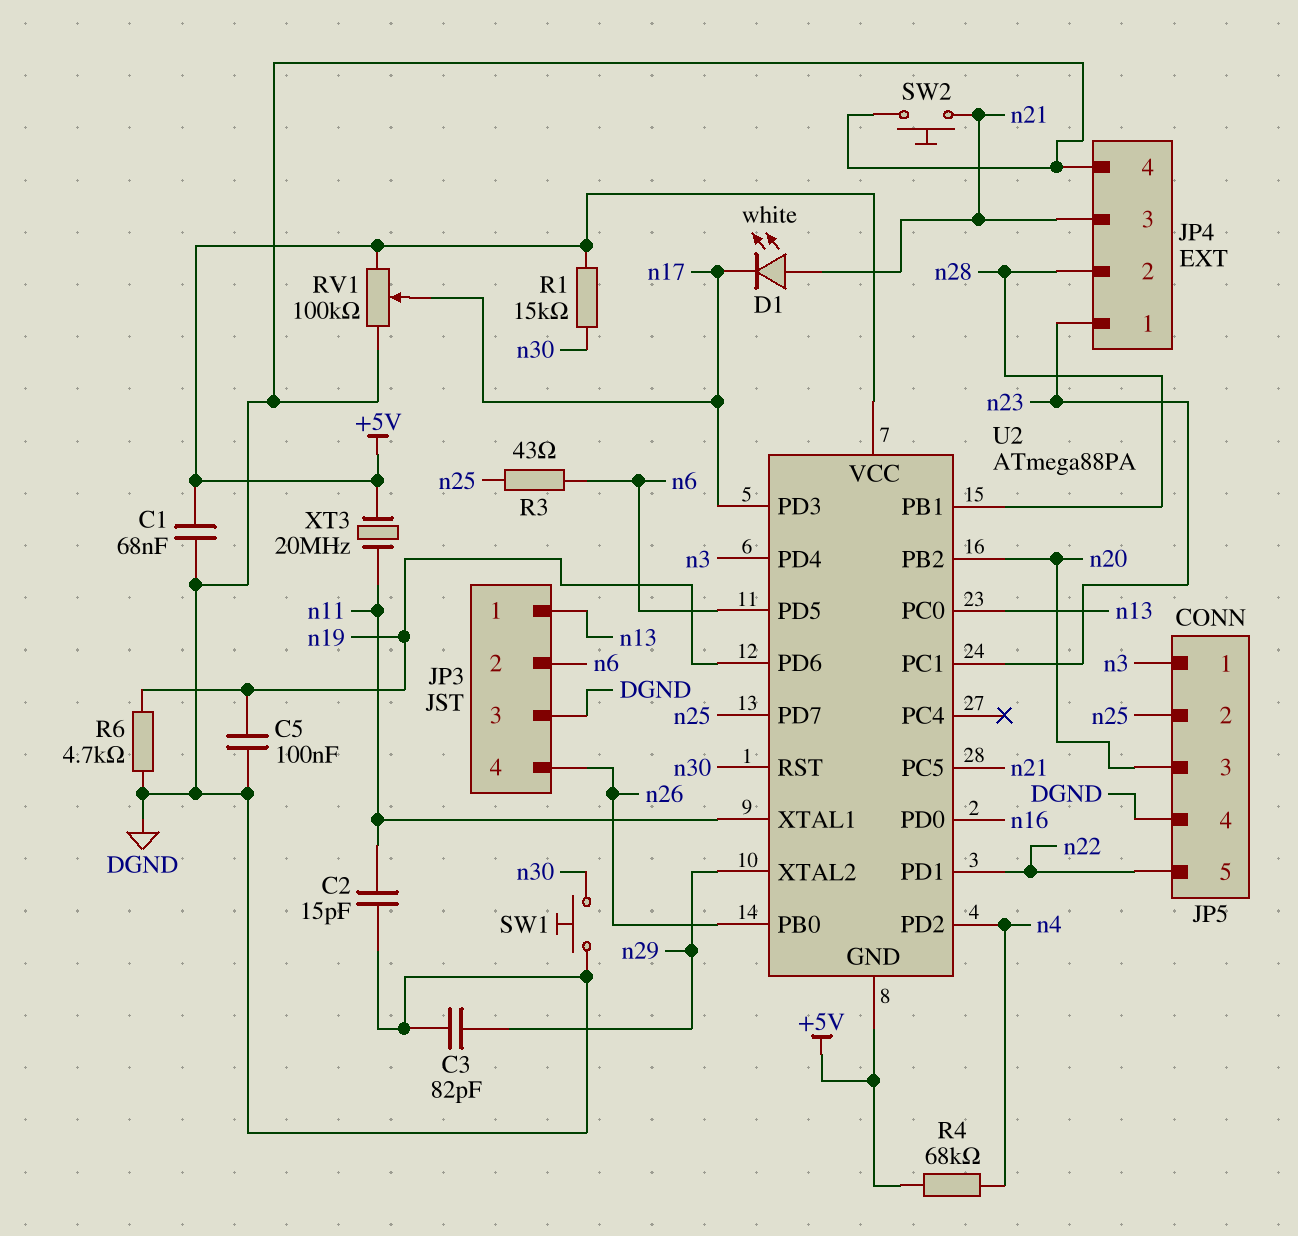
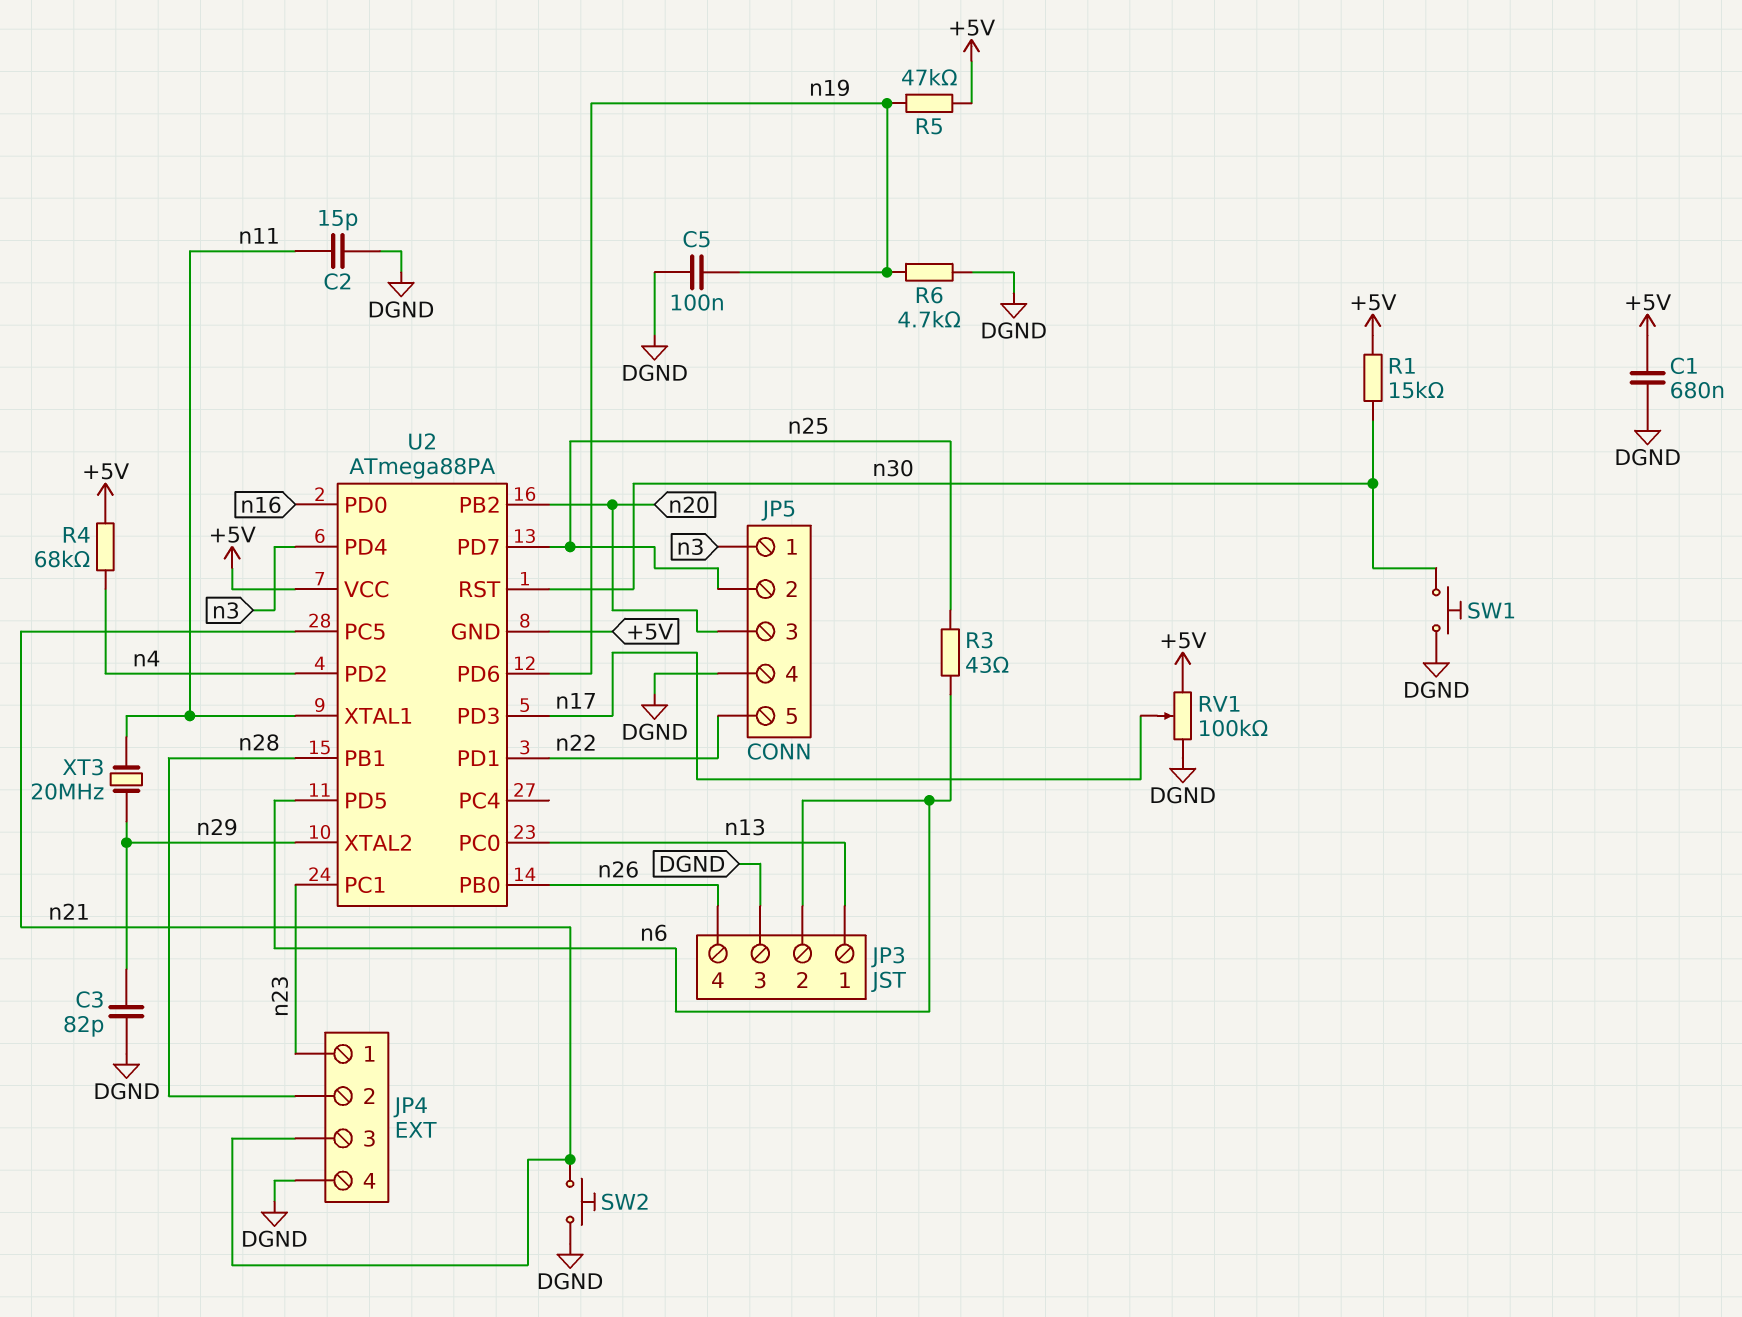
C1: 68nF (+5V, DGND) -> 680nF (+5V, DGND)
D1: LED white (A n21, K n17) -> none
R5: none -> 47k (+5V, n19)
XT3: 20MHz (+5V, n11) -> 20MHz (n11, n29)

